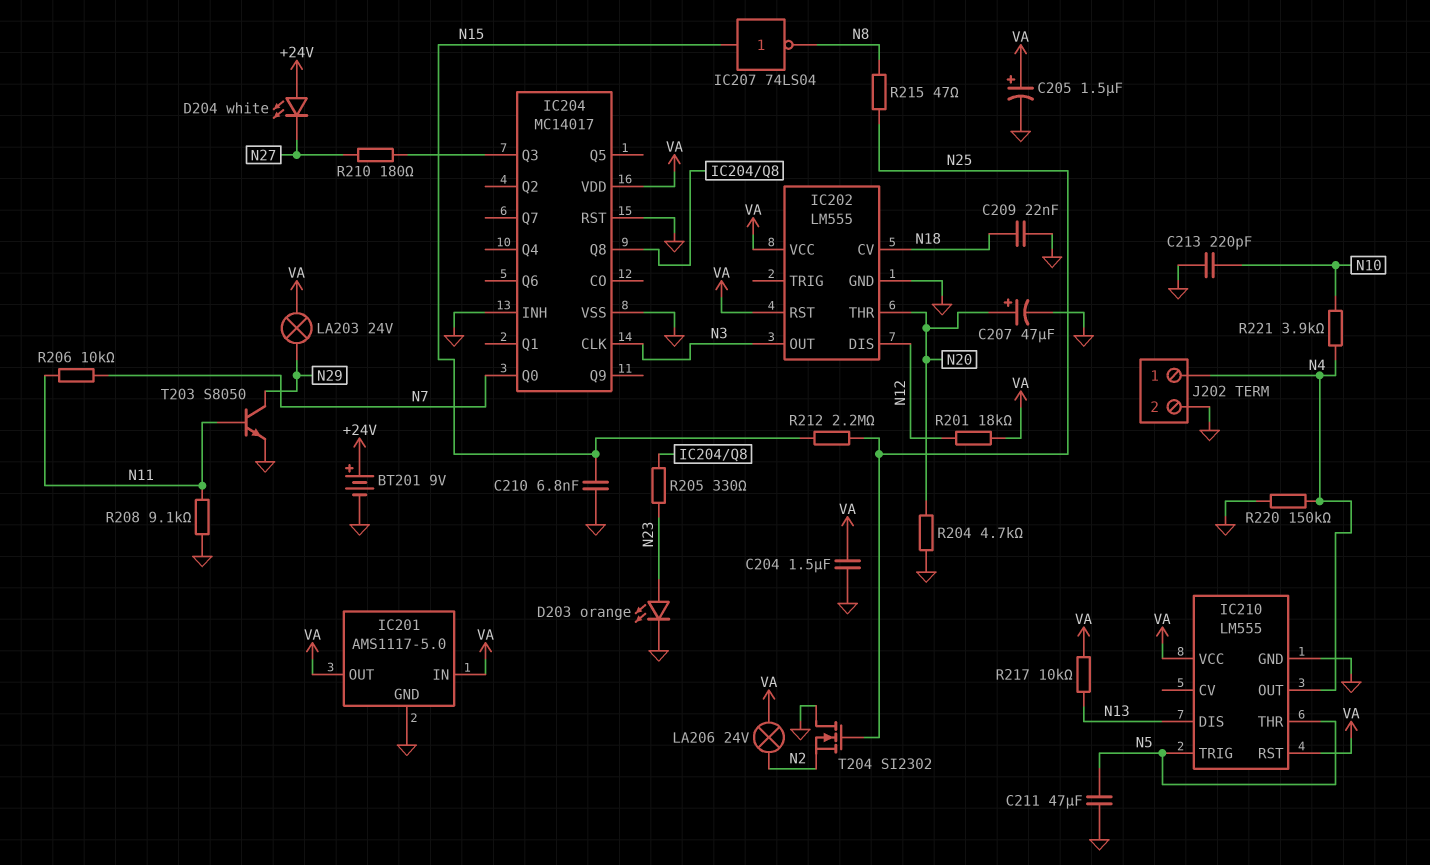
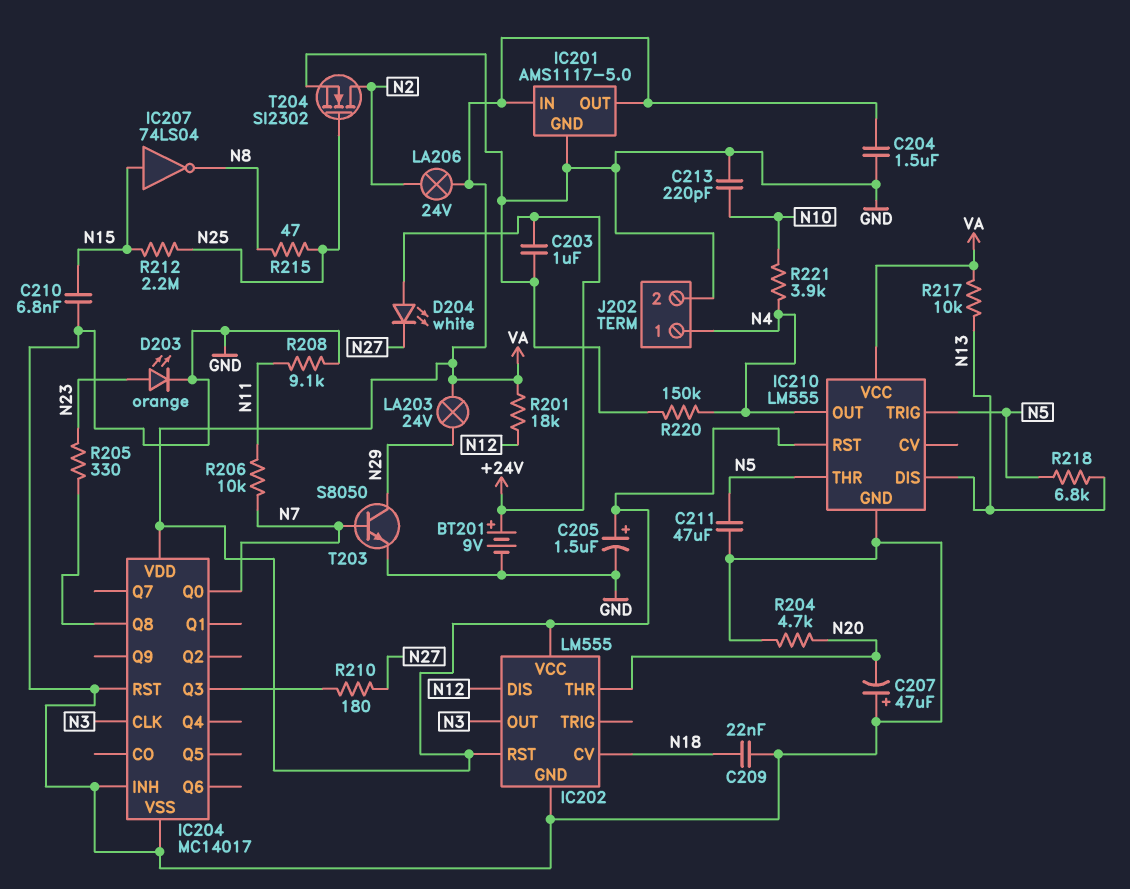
C203: none -> 1uF (+24V, GND)
C207: 47uF (plus N20, minus GND) -> 47uF (plus GND, minus N20)
R218: none -> 6.8k (N5, N13)
T203: NPN S8050 (B N11, C N29, E GND) -> NPN S8050 (B N7, C N29, E GND)
T204: NMOS SI2302 (G N25, D GND, S N2) -> NMOS SI2302 (G N25, D N2, S GND)

